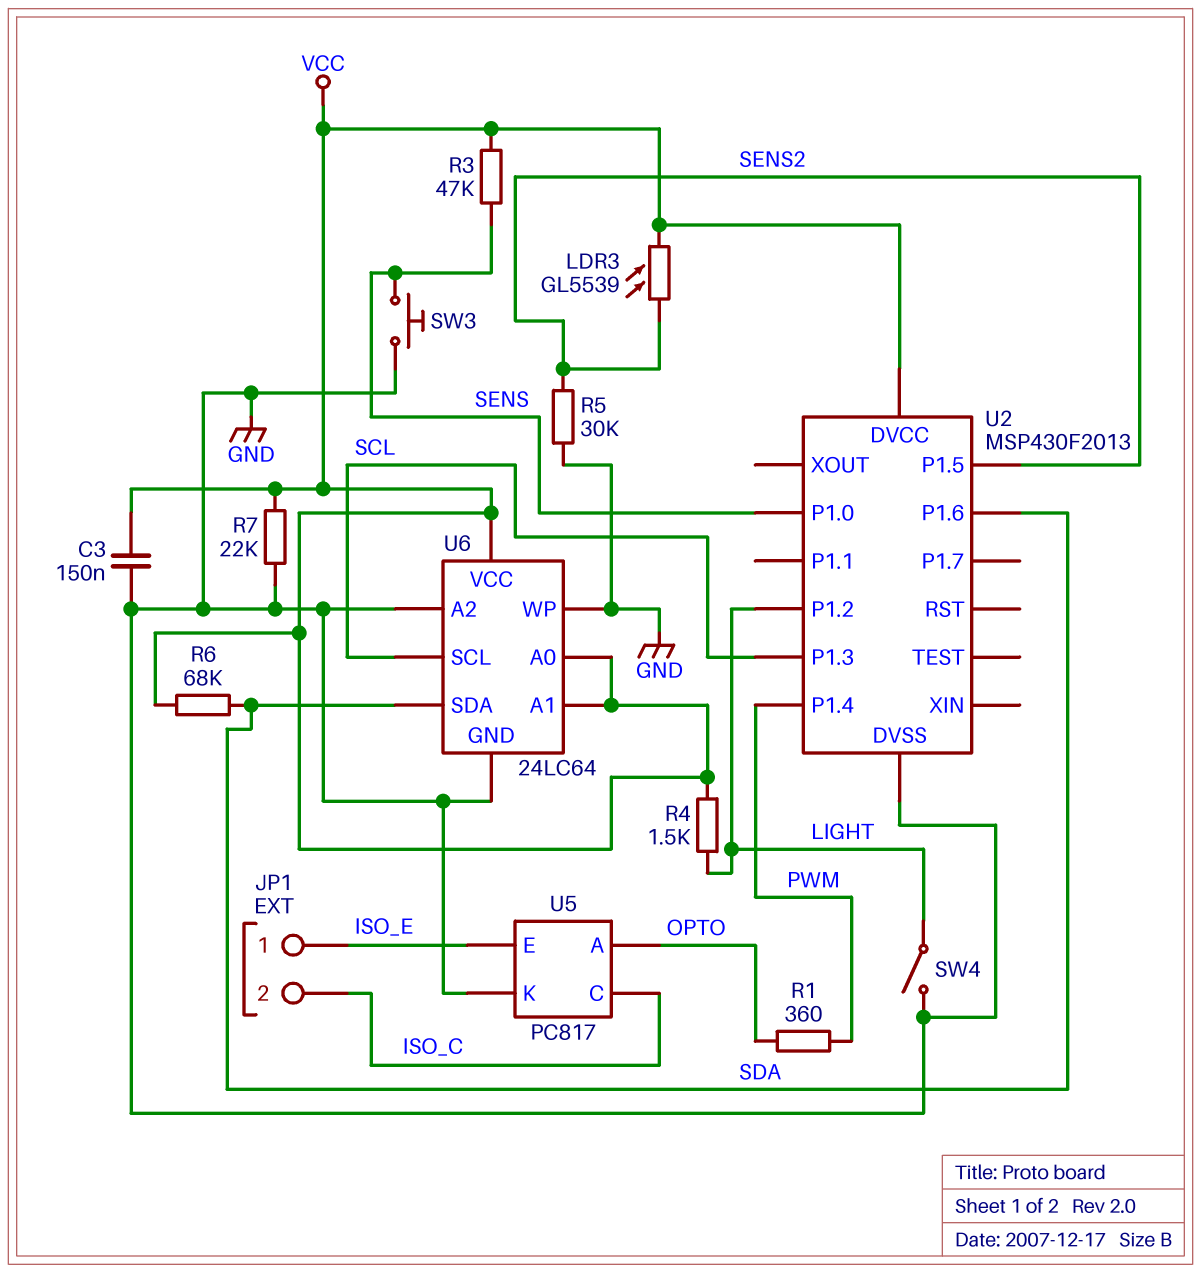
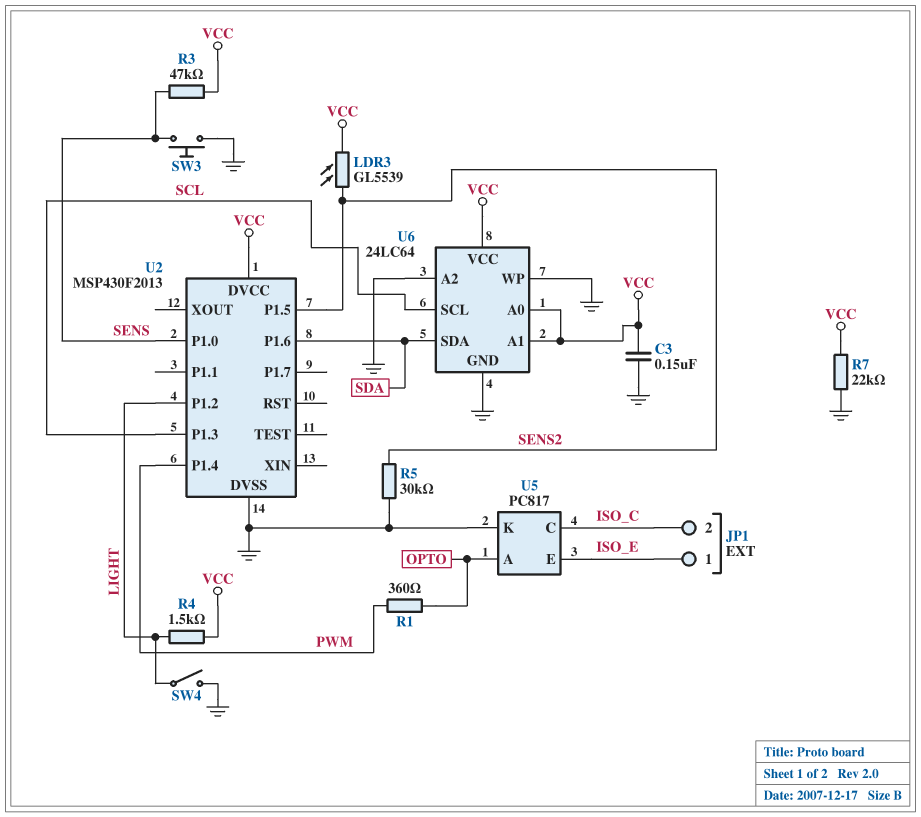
R6: 68k (SDA, VCC) -> none

